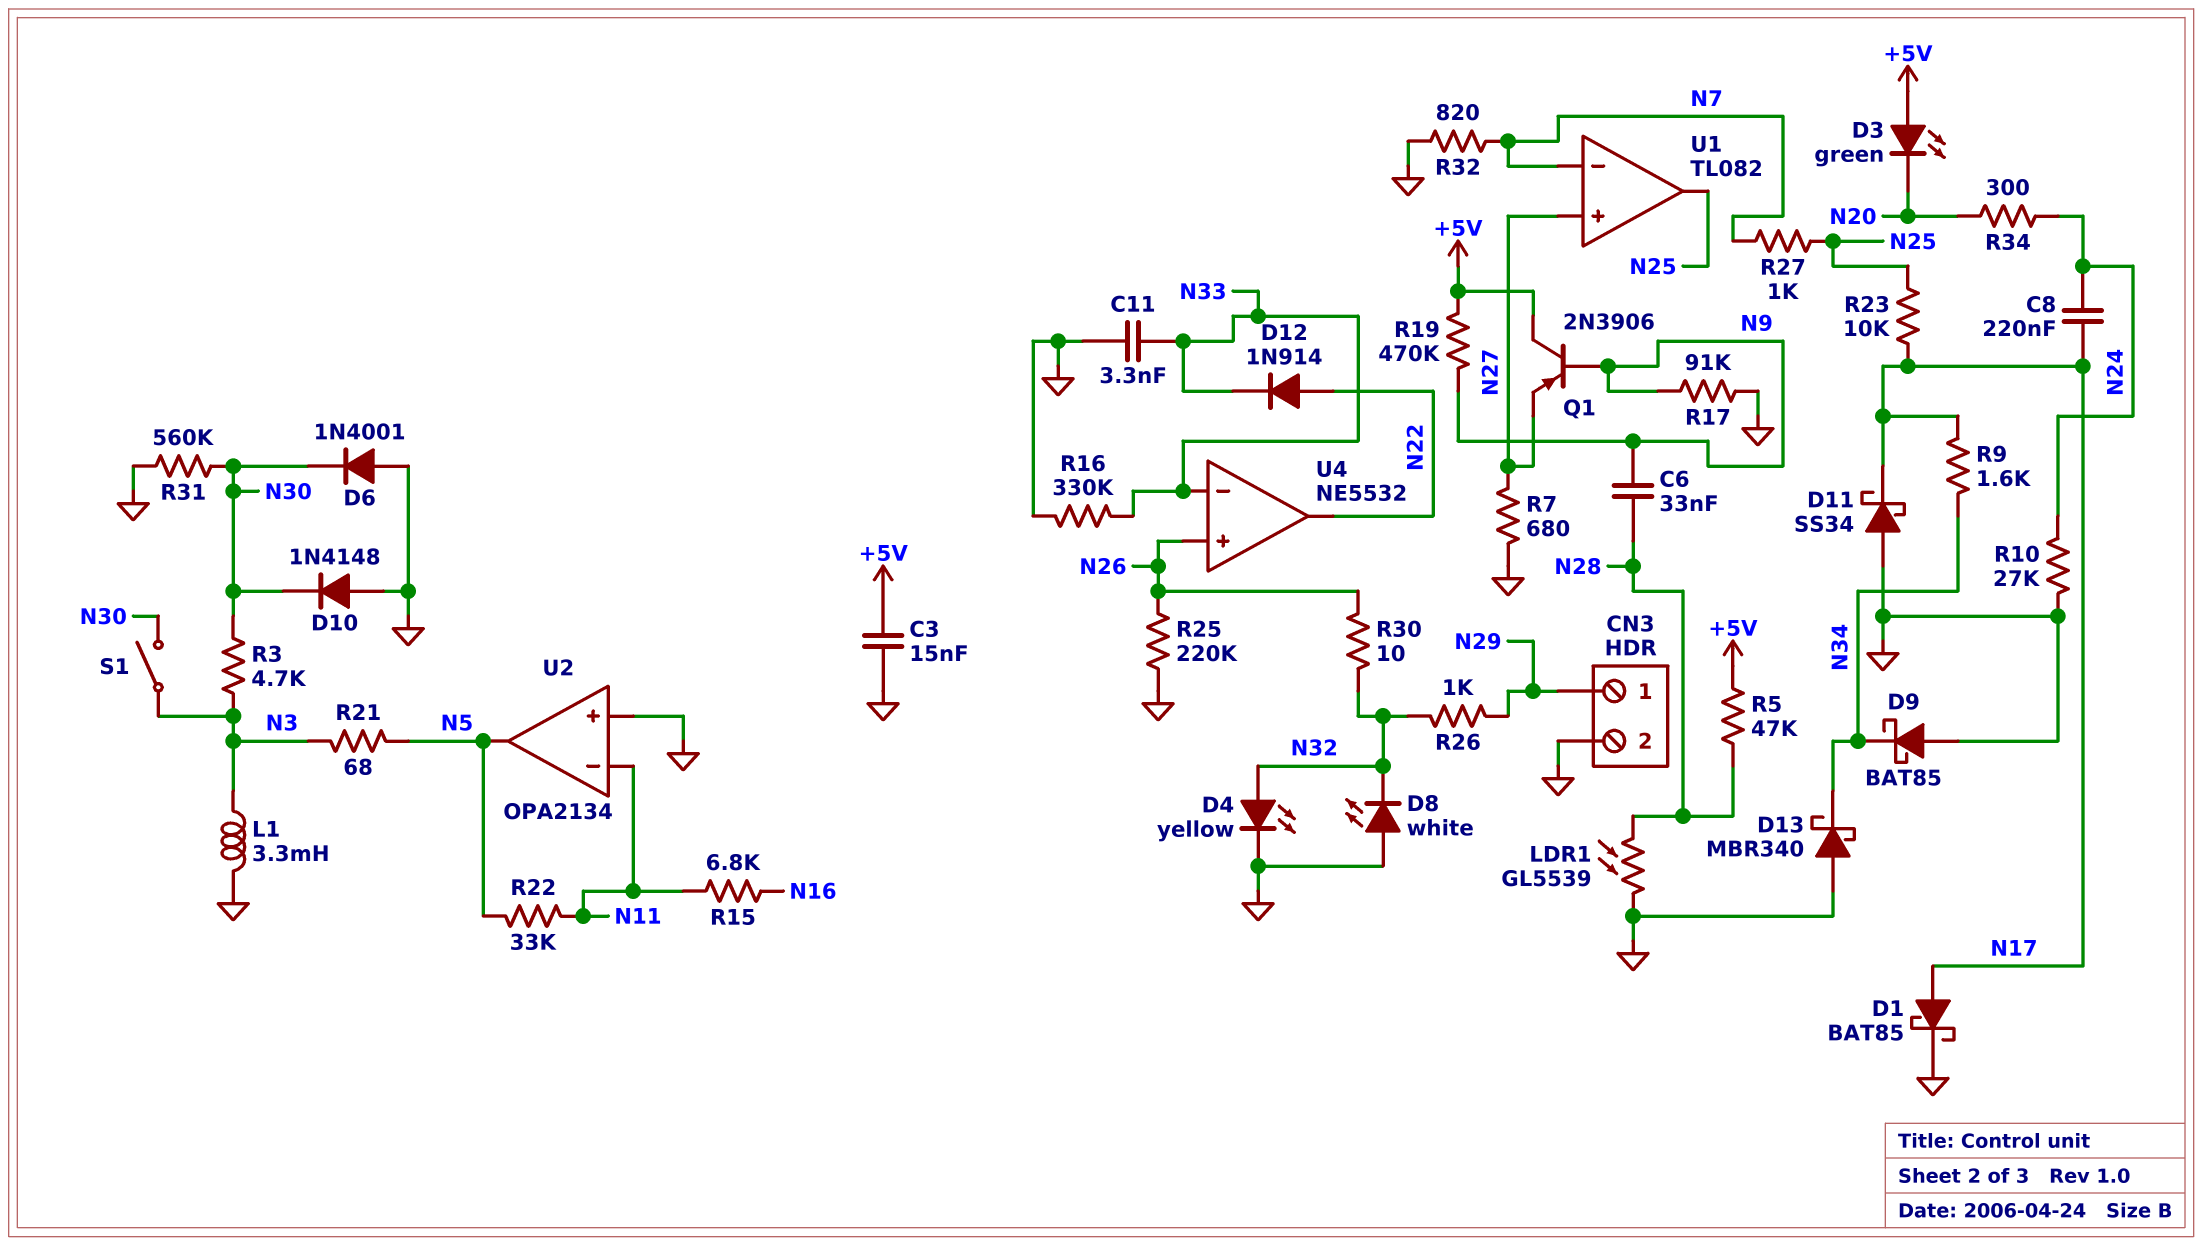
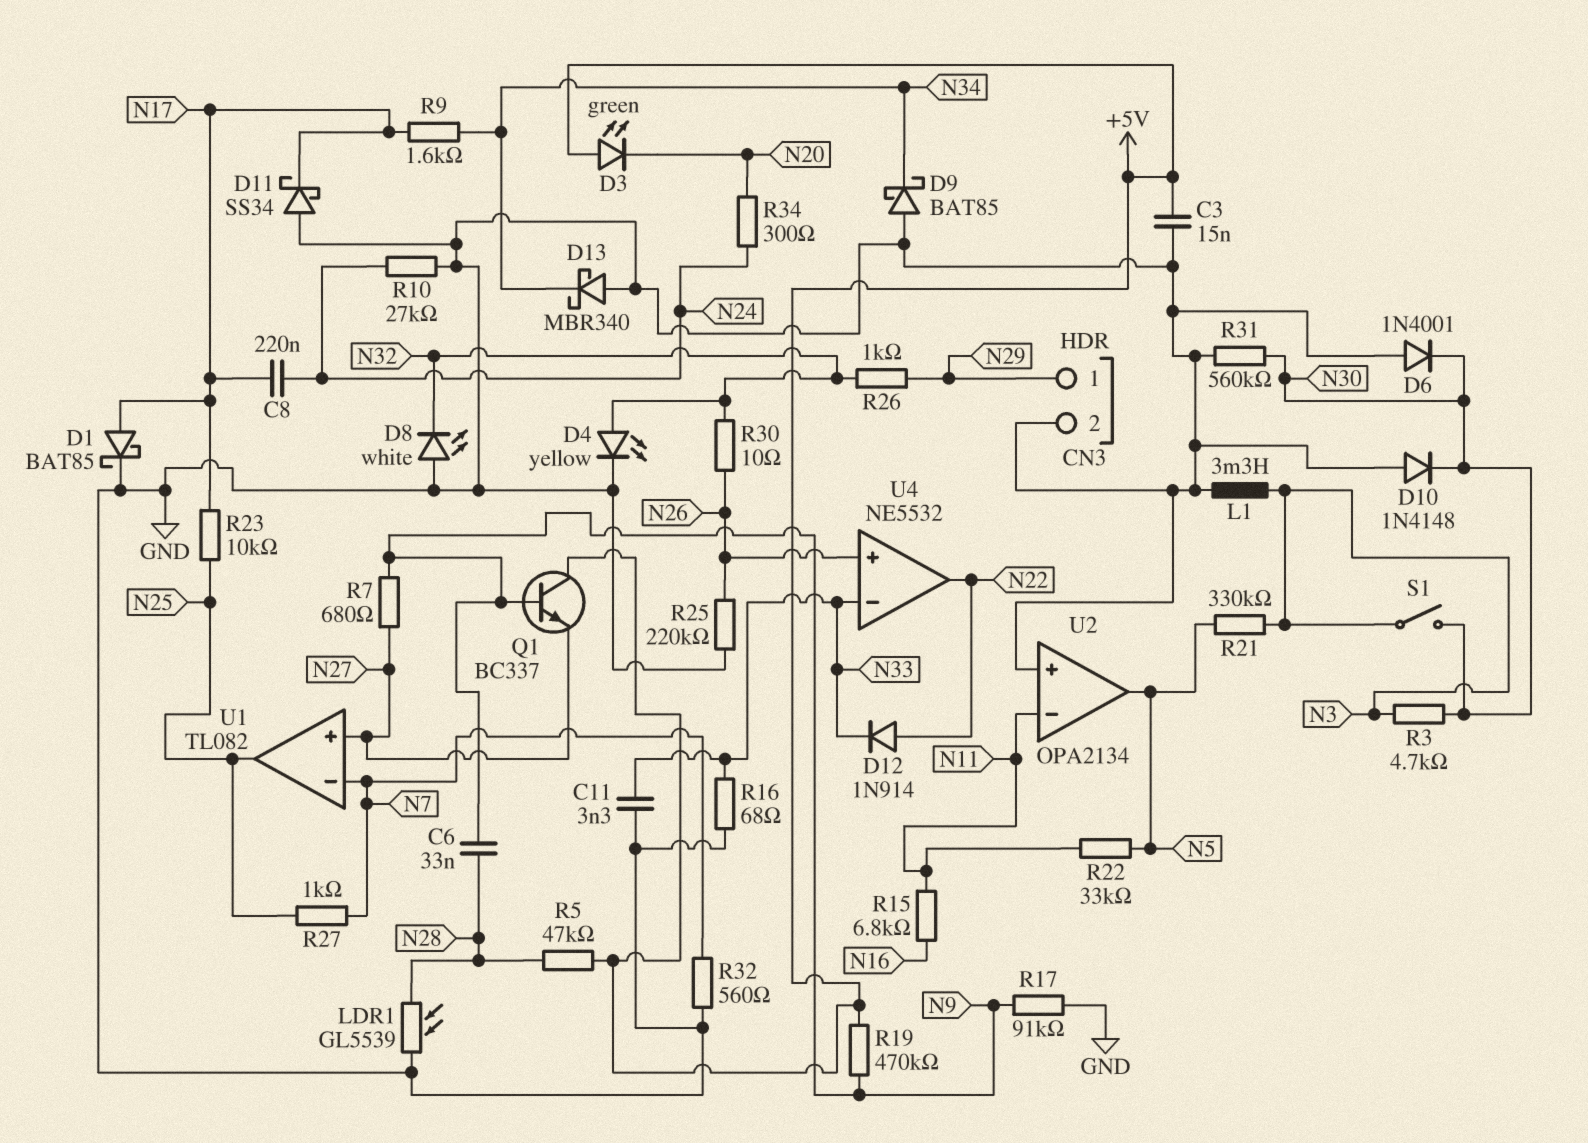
Q1: PNP 2N3906 (B N9, C +5V, E N27) -> NPN BC337 (B N9, C +5V, E N27)
R7: 680 (GND, N27) -> 680 (N9, N27)
R16: 330k (GND, N33) -> 68 (GND, N33)
R21: 68 (N3, N5) -> 330k (N3, N5)
R32: 820 (GND, N7) -> 560 (GND, N7)

